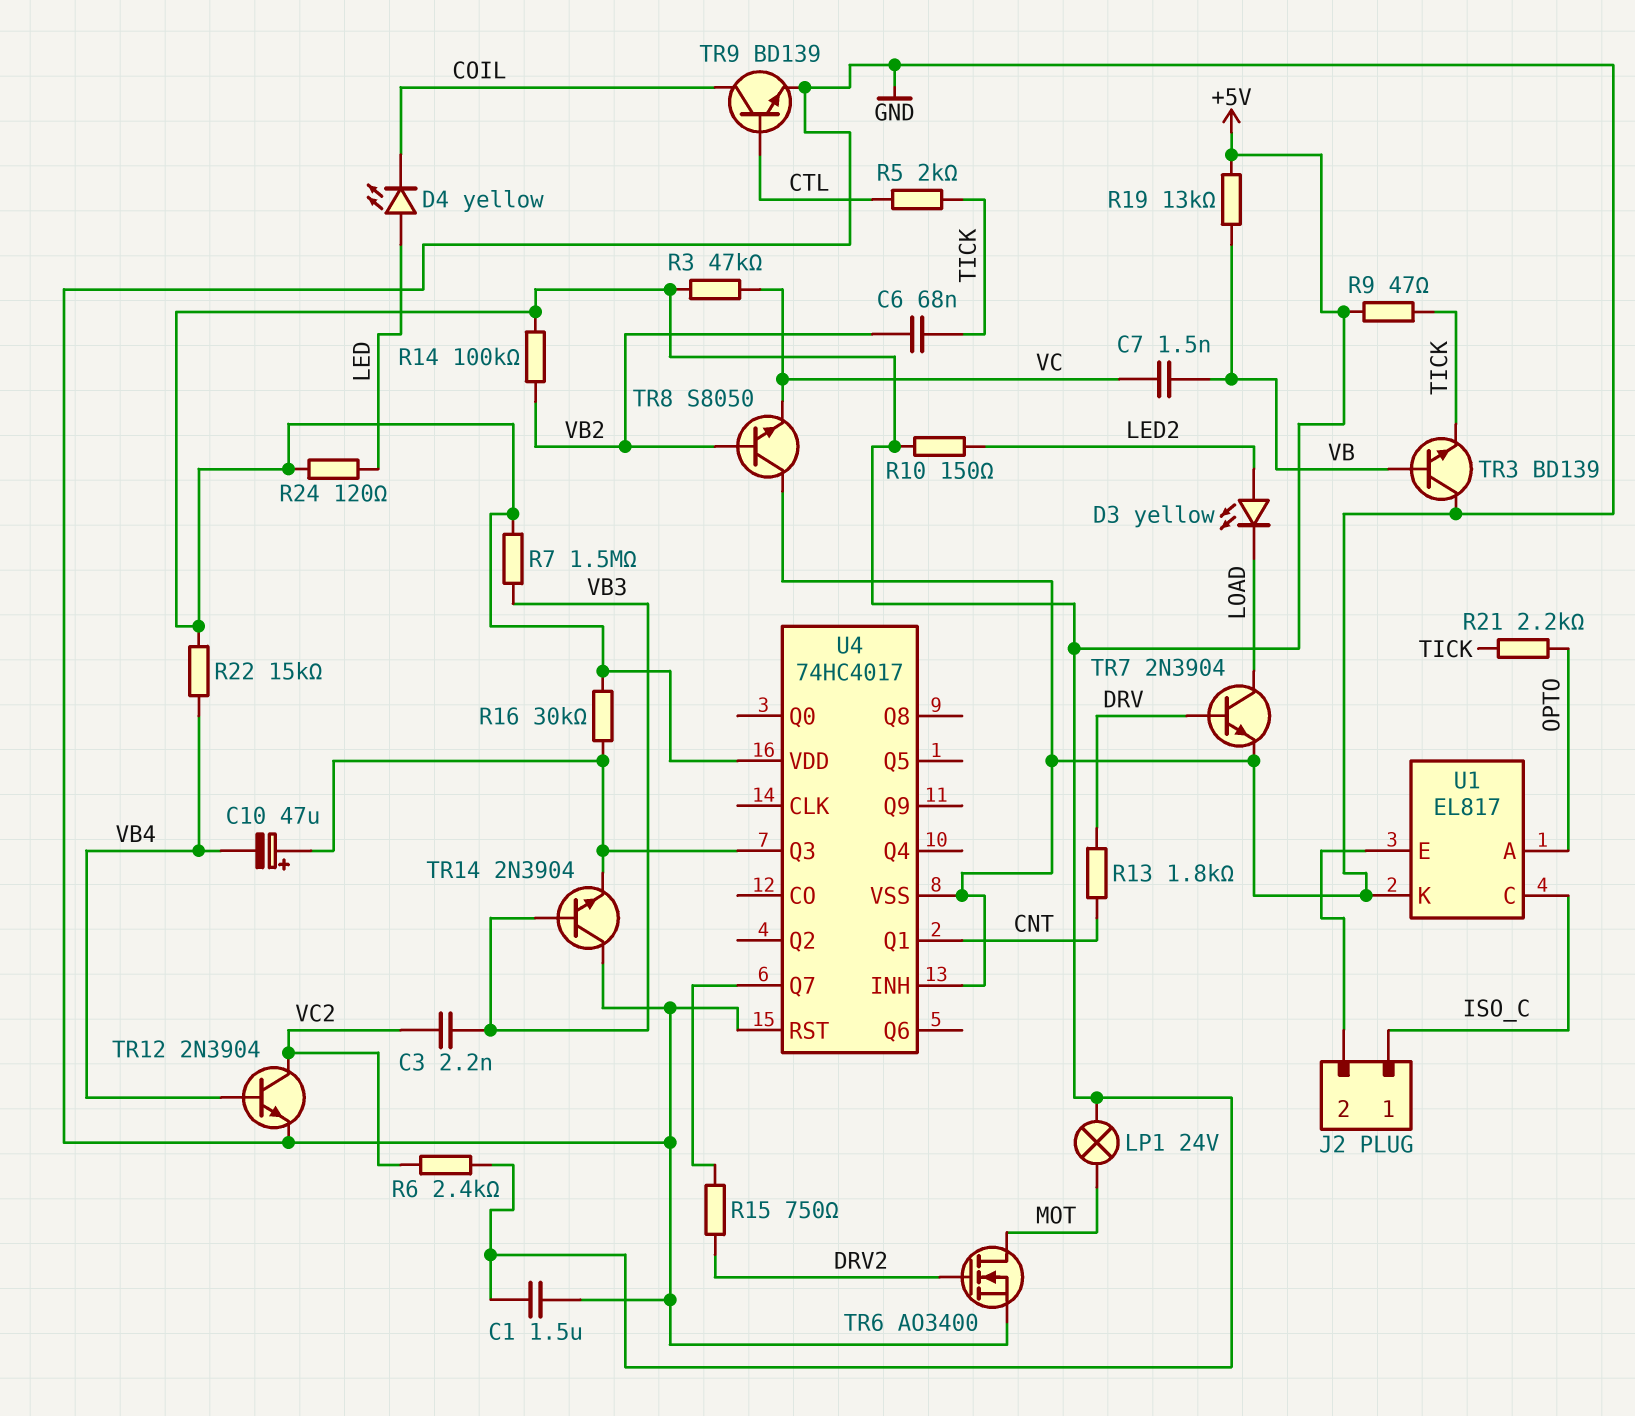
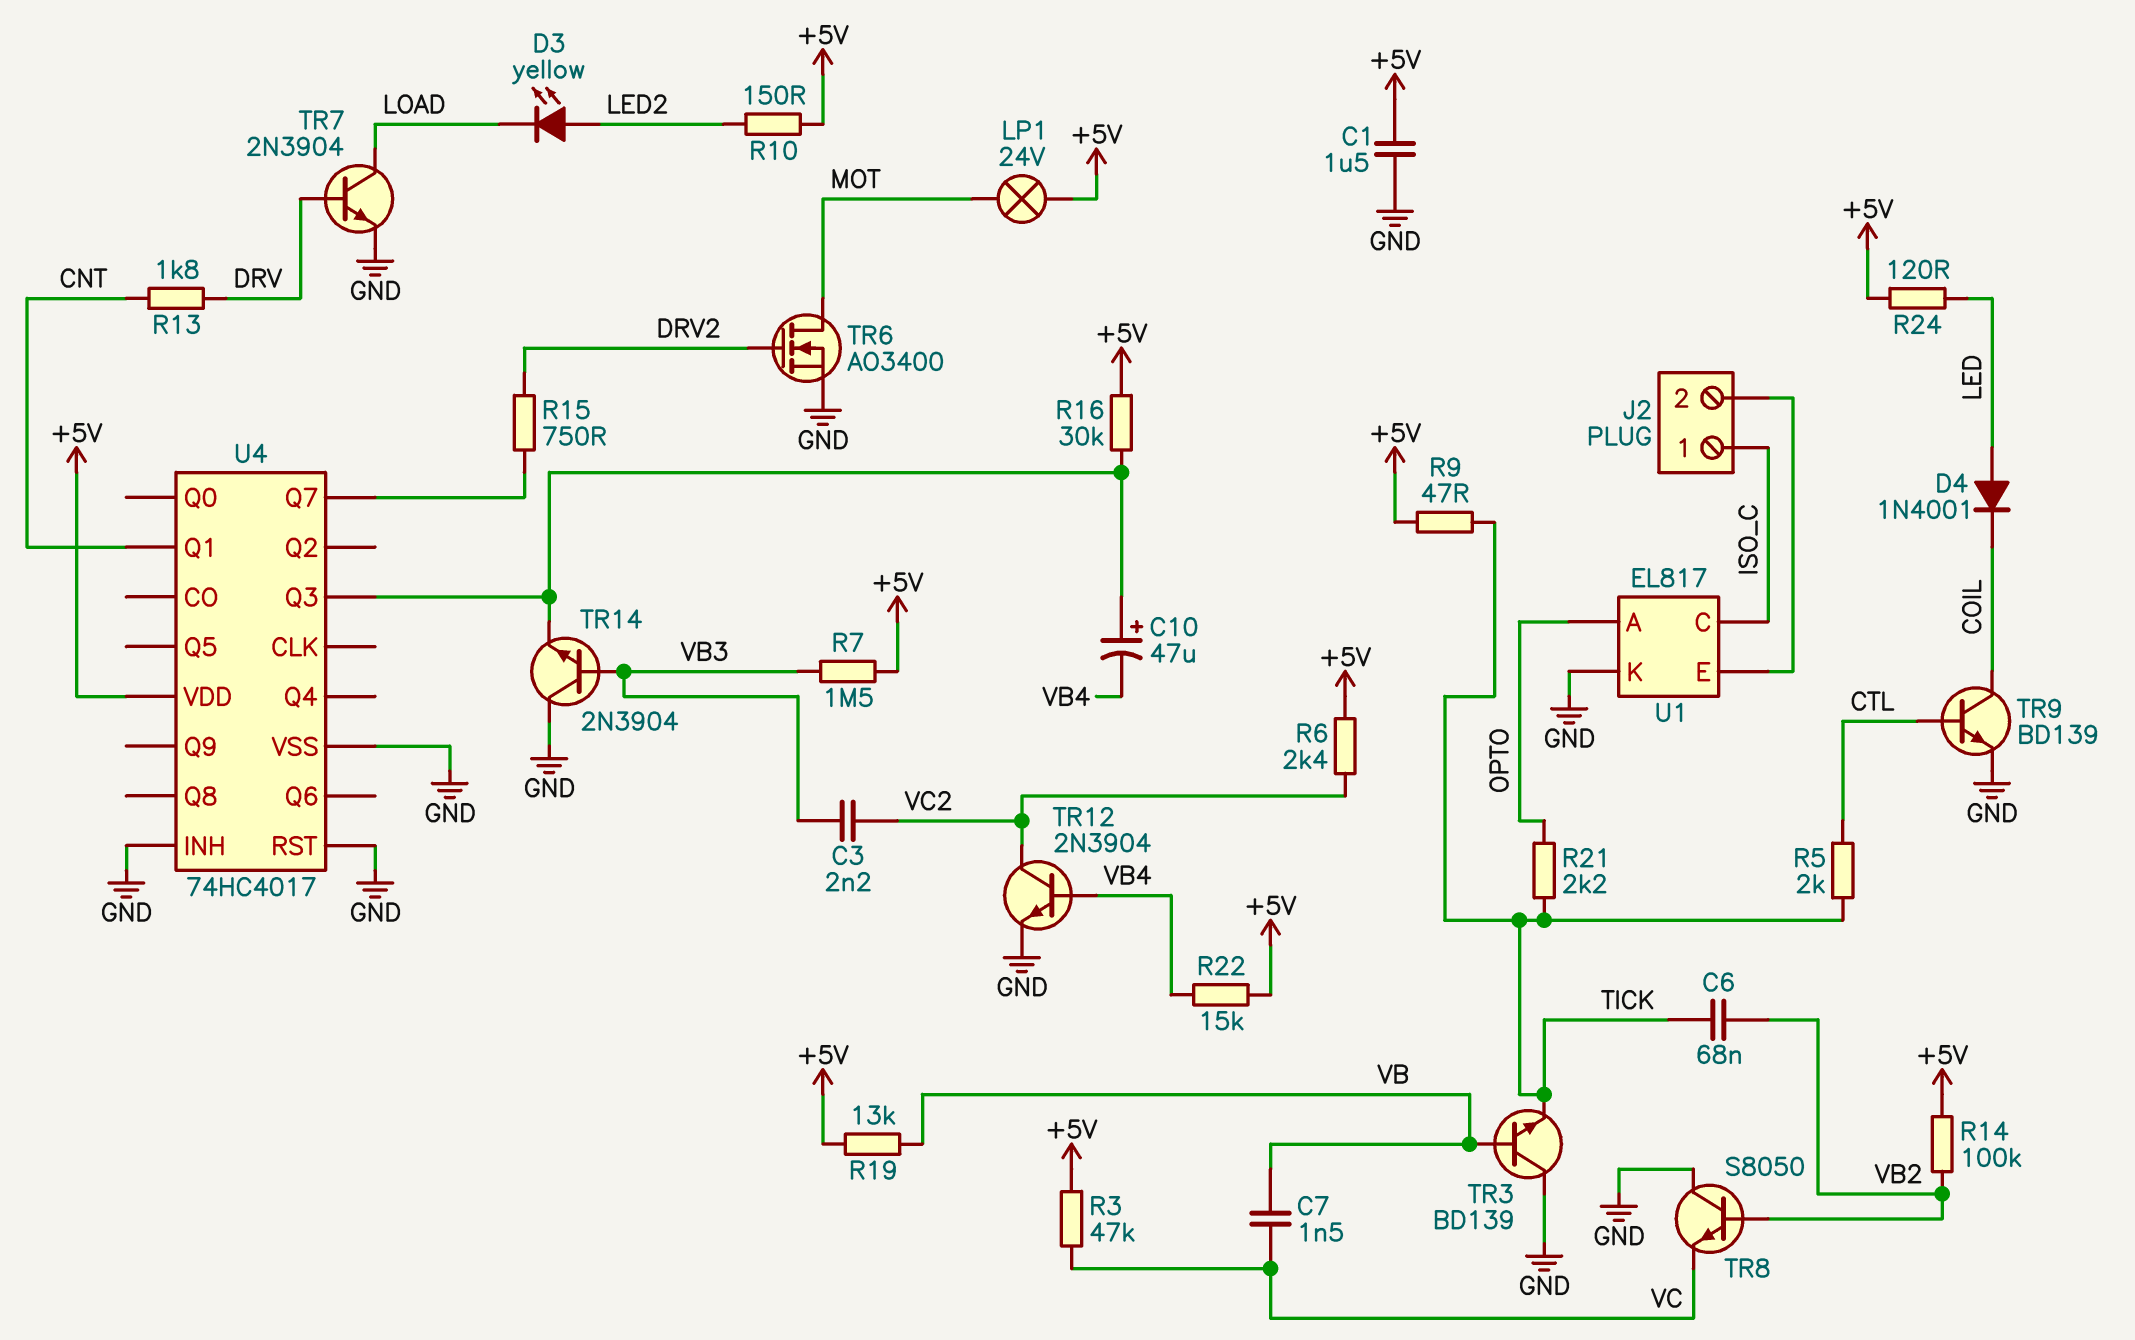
D4: LED yellow (A LED, K COIL) -> diode 1N4001 (A LED, K COIL)

